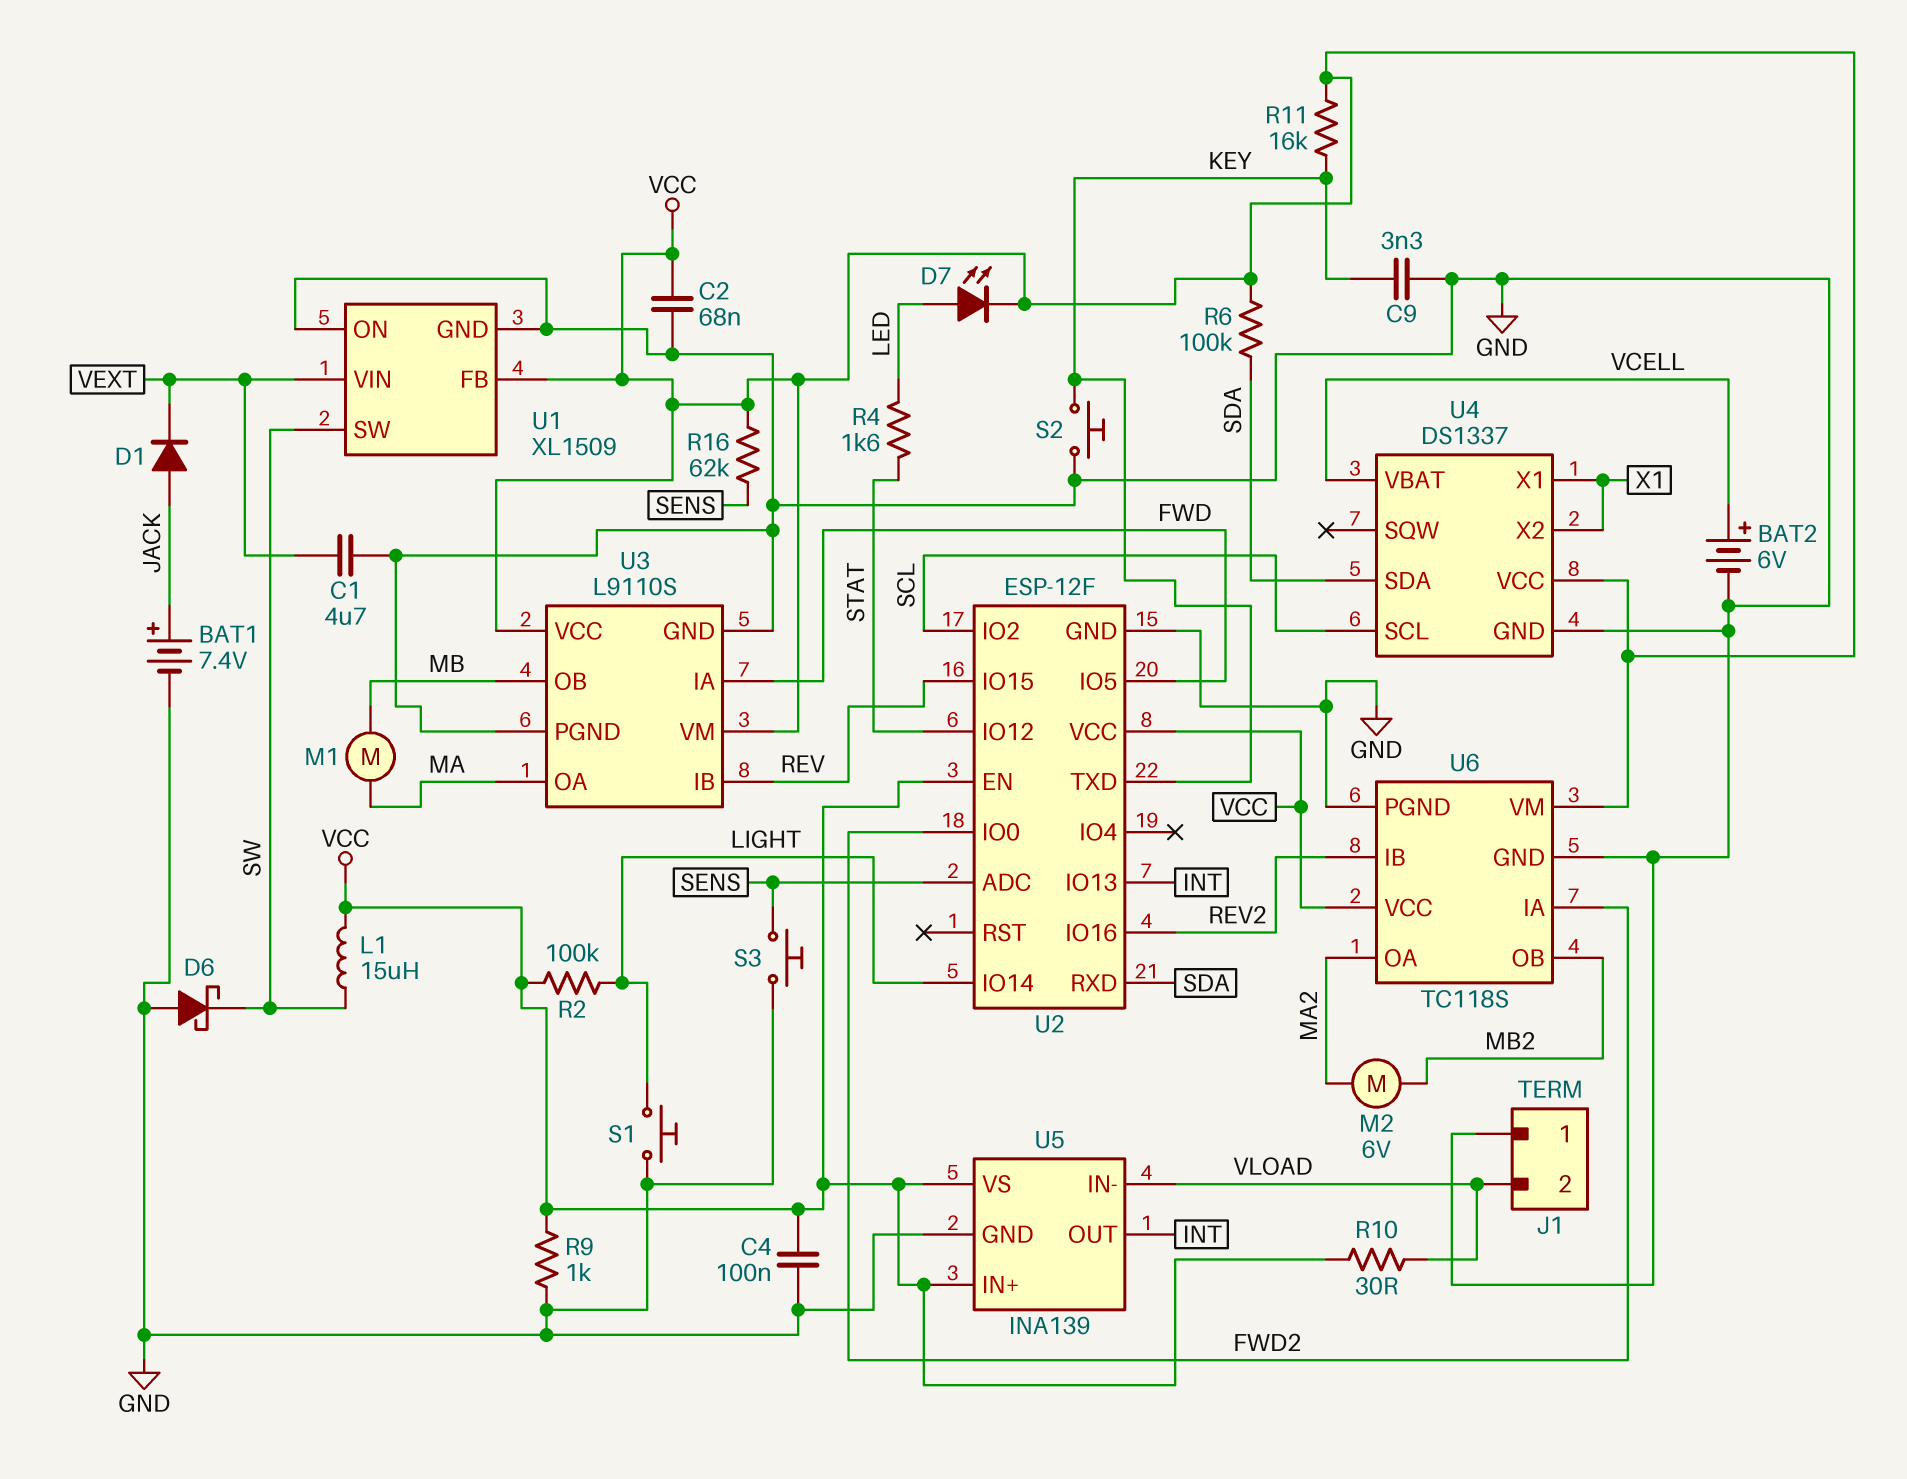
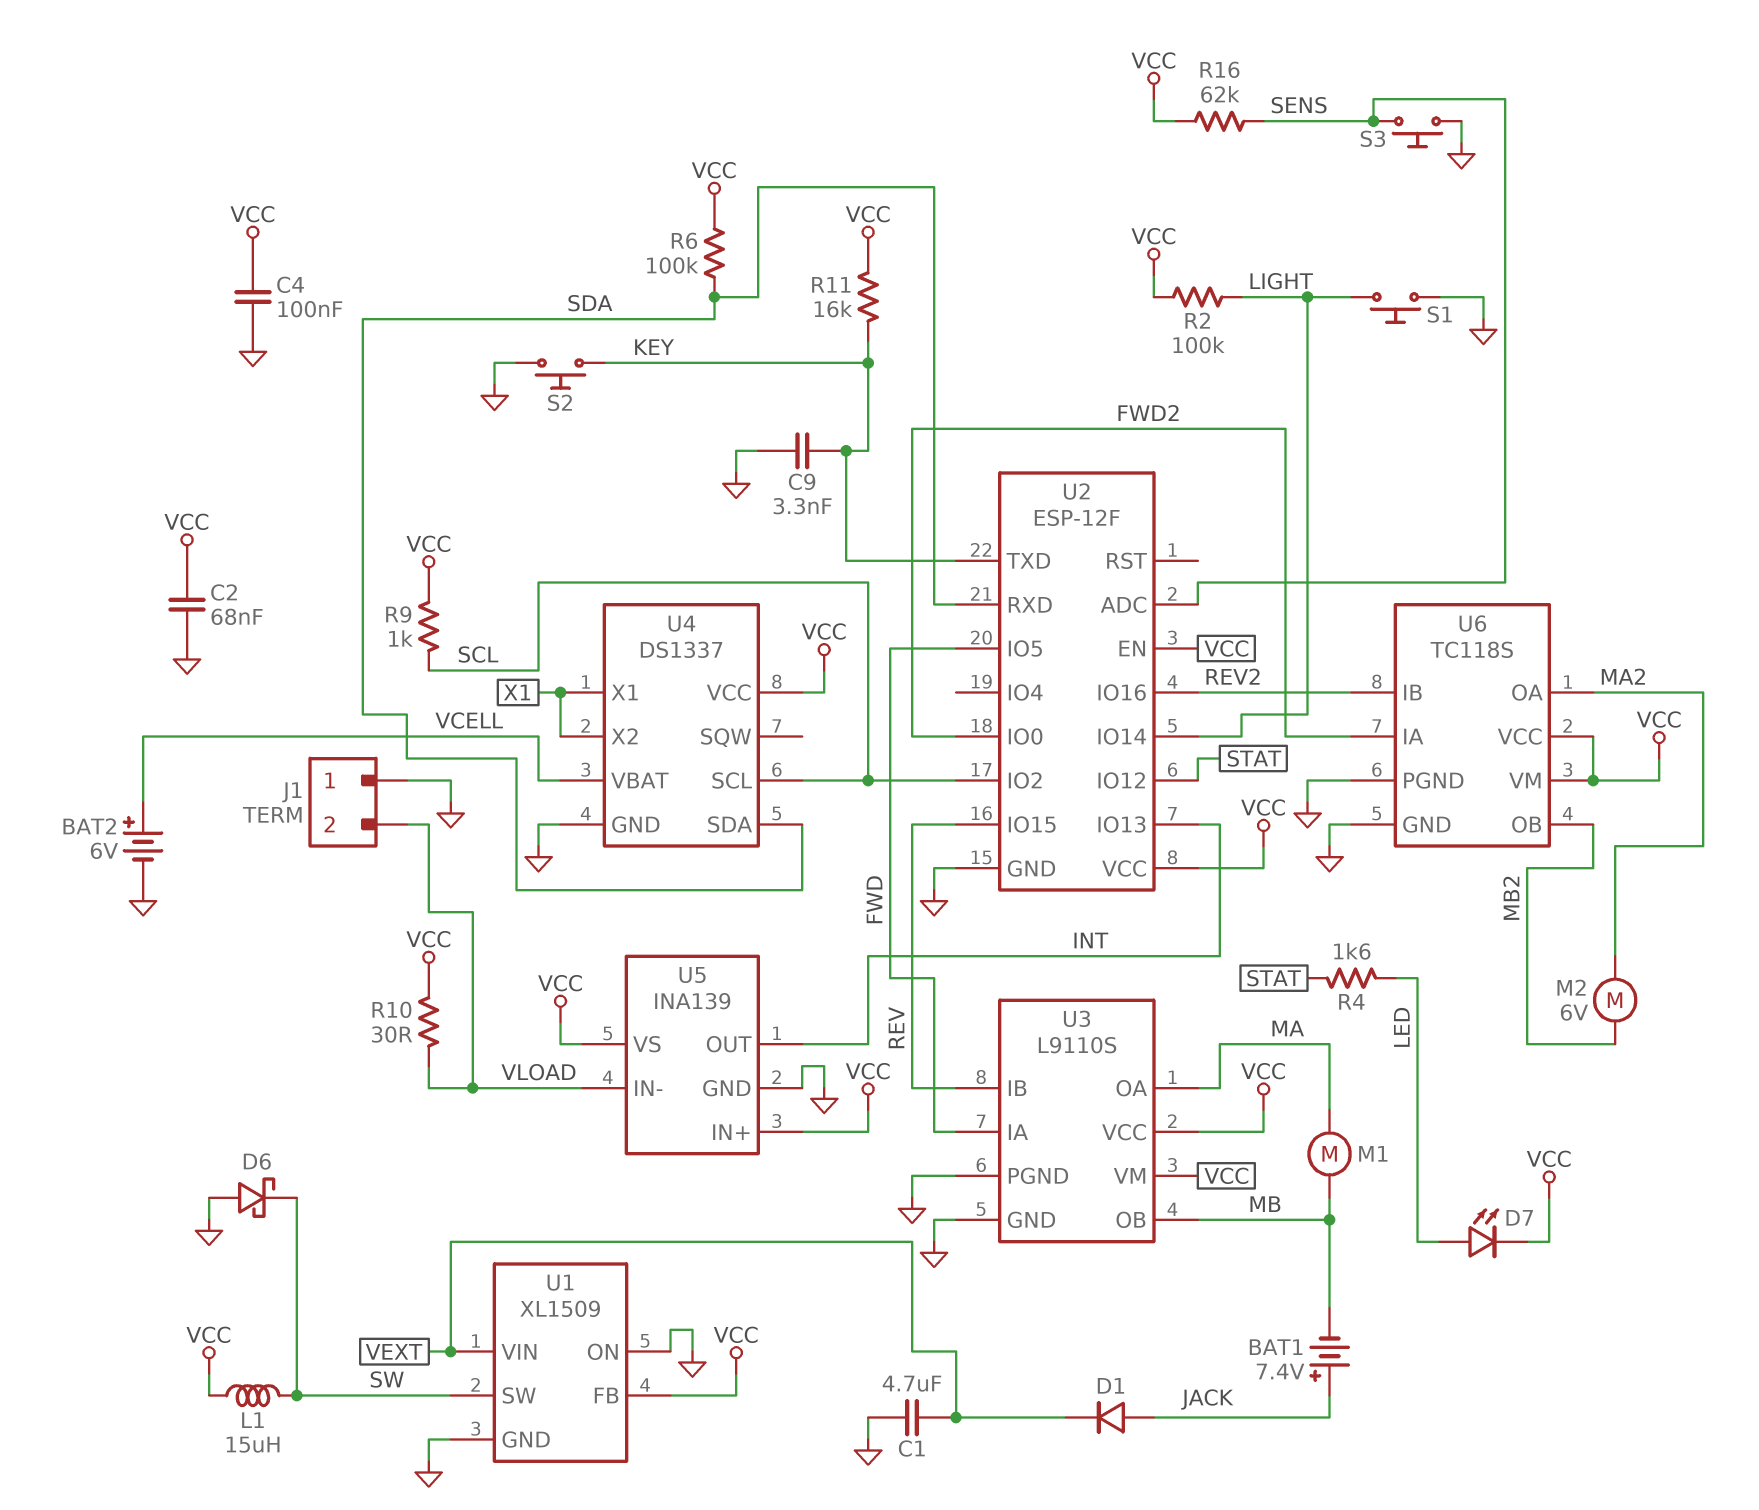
BAT1: 7.4V (plus JACK, minus GND) -> 7.4V (plus JACK, minus MB)
R9: 1k (GND, VCC) -> 1k (SCL, VCC)

